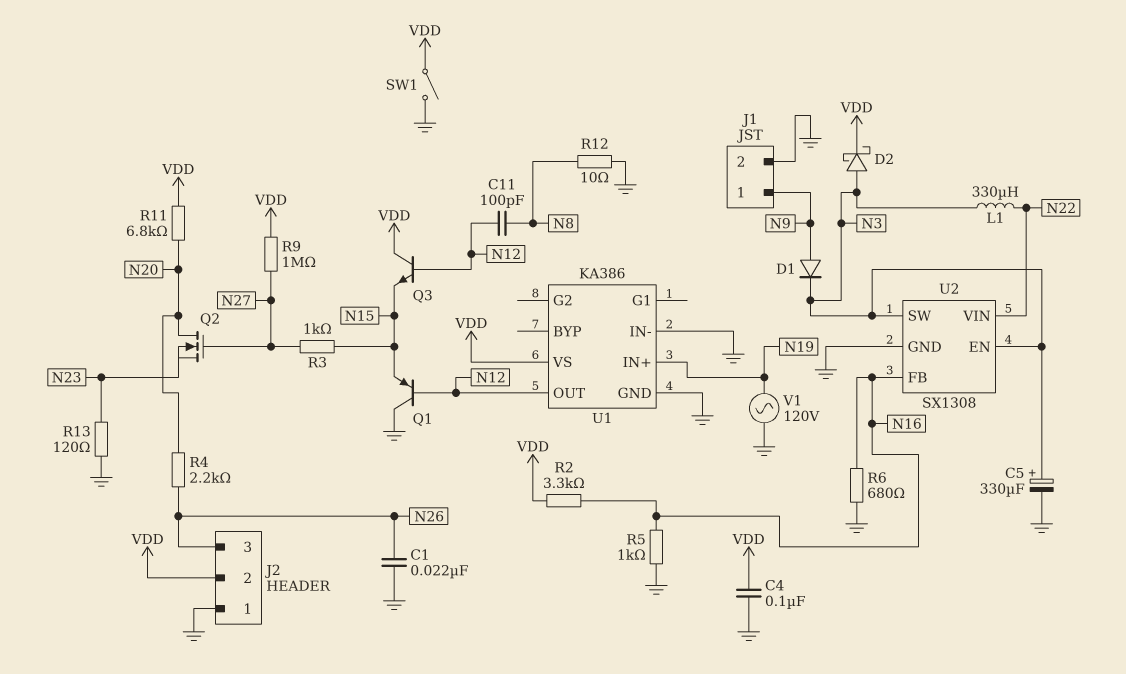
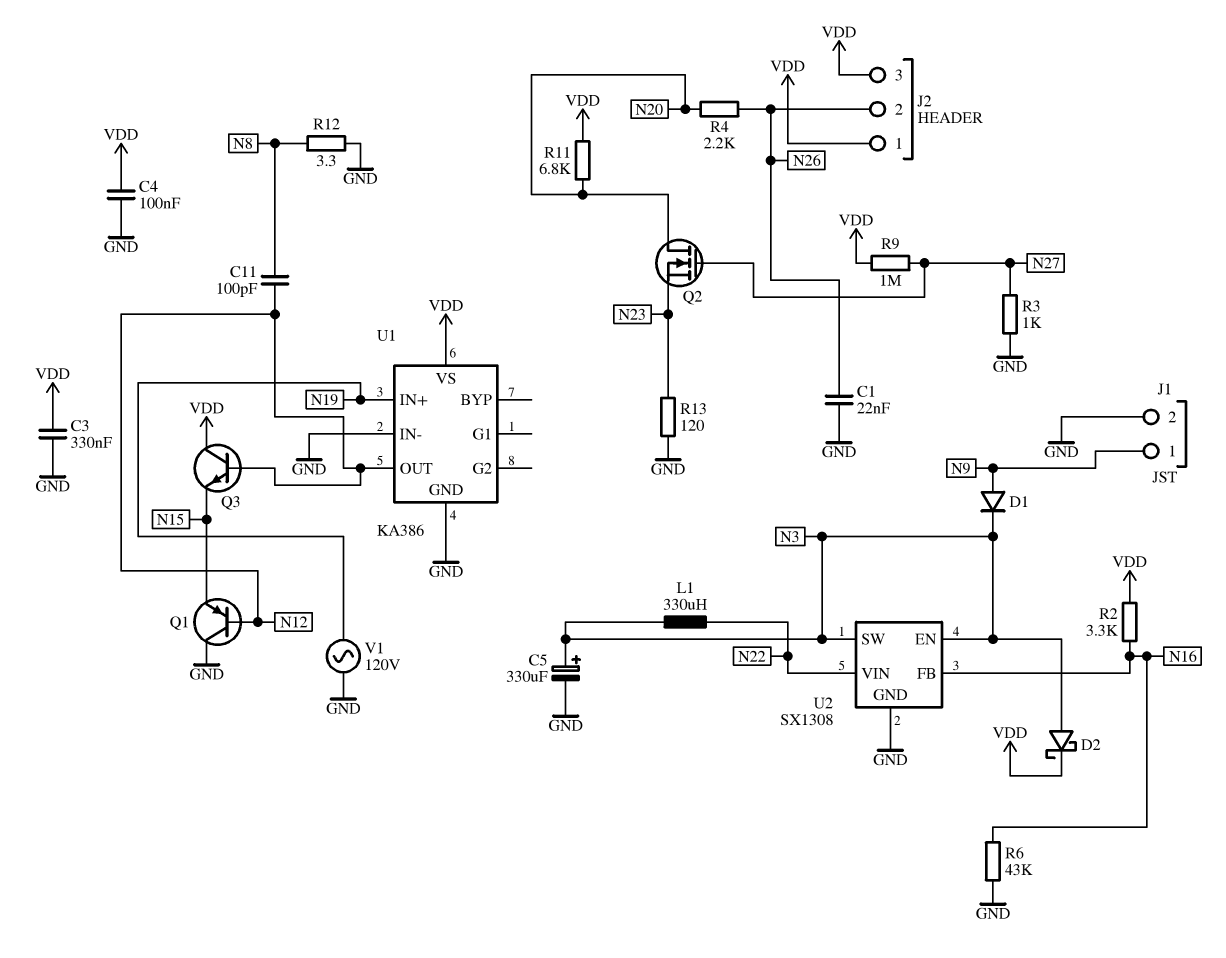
C3: none -> 330nF (GND, VDD)
J2 pin 1: GND -> VDD
J2 pin 2: VDD -> N26
J2 pin 3: N26 -> VDD
R3: 1k (N15, N27) -> 1k (GND, N27)
R5: 1k (GND, N16) -> none
R6: 680 (GND, N16) -> 43k (GND, N16)
R12: 10 (GND, N8) -> 3.3 (GND, N8)
SW1: switch (GND, VDD) -> none

